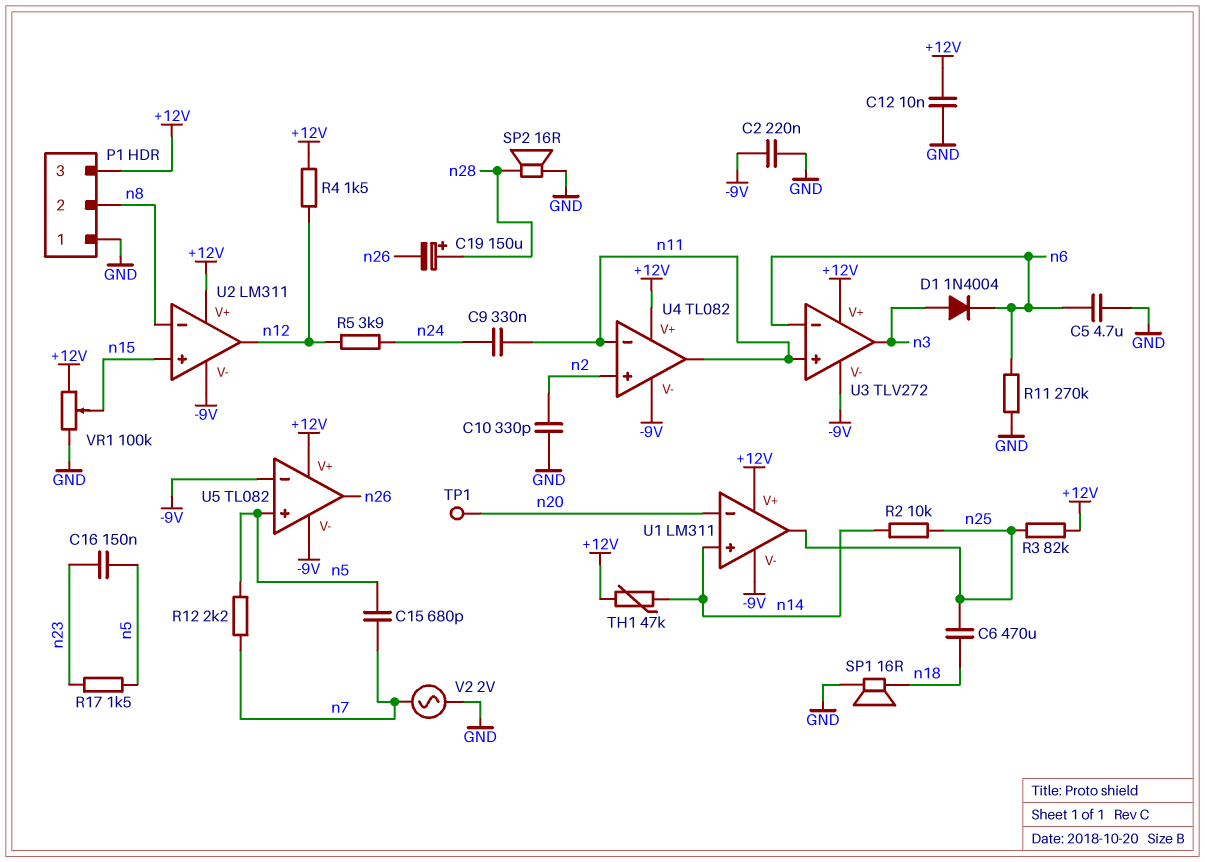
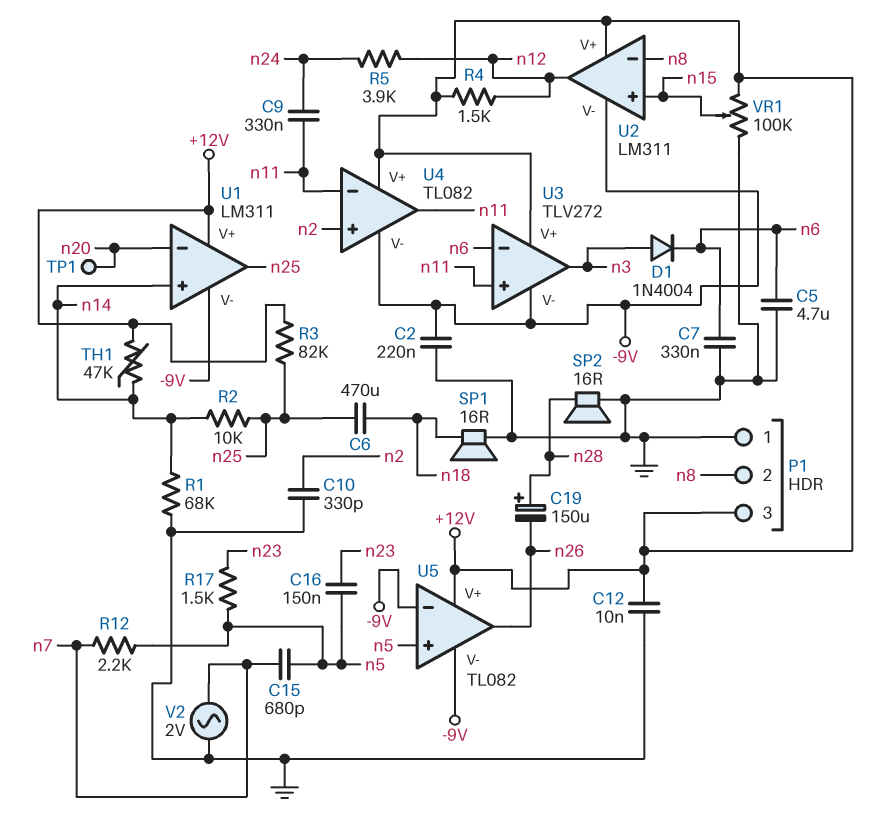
C7: none -> 330nF (GND, n6)
R1: none -> 68k (GND, n14)
R11: 270k (GND, n6) -> none

